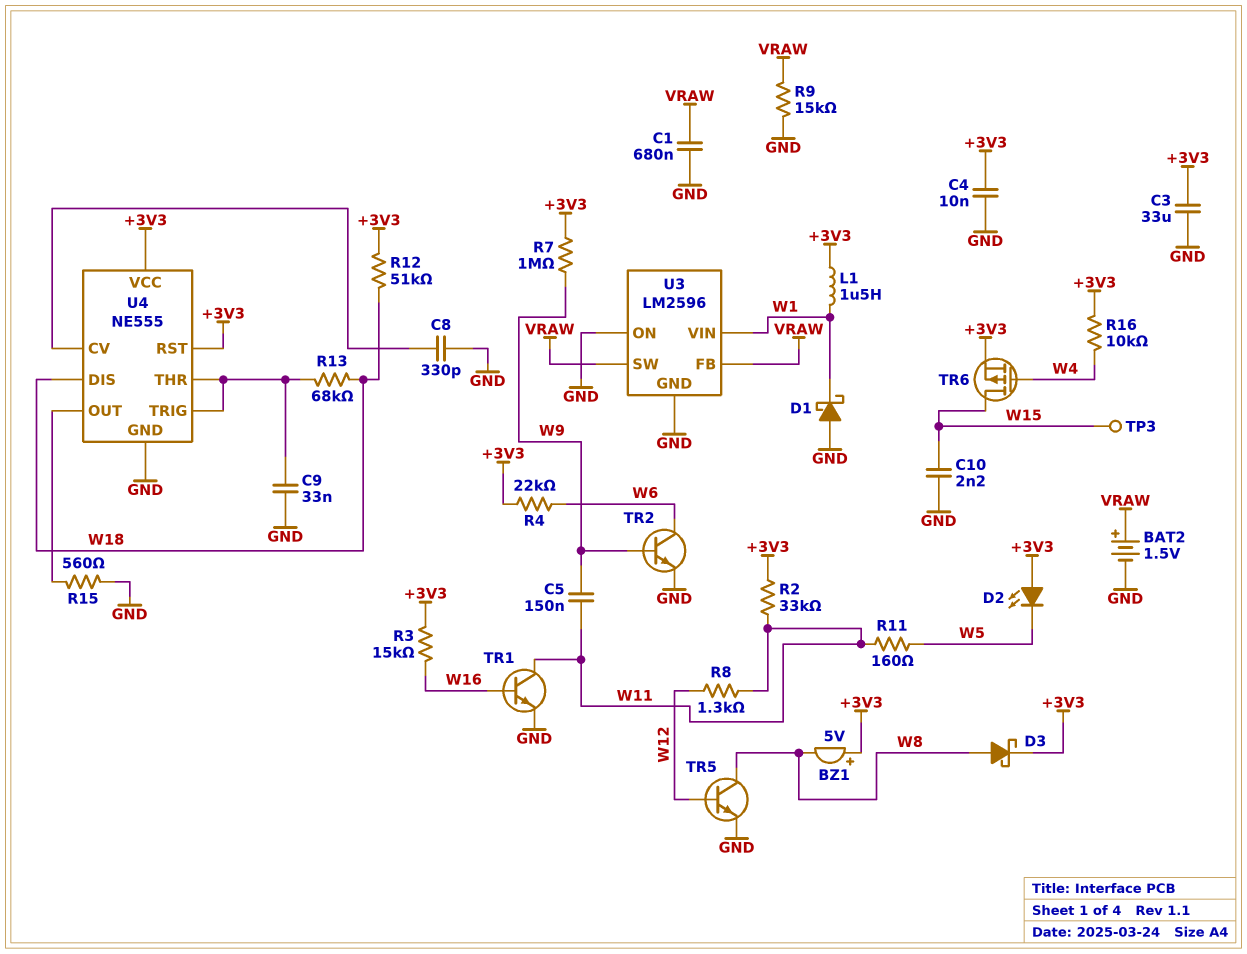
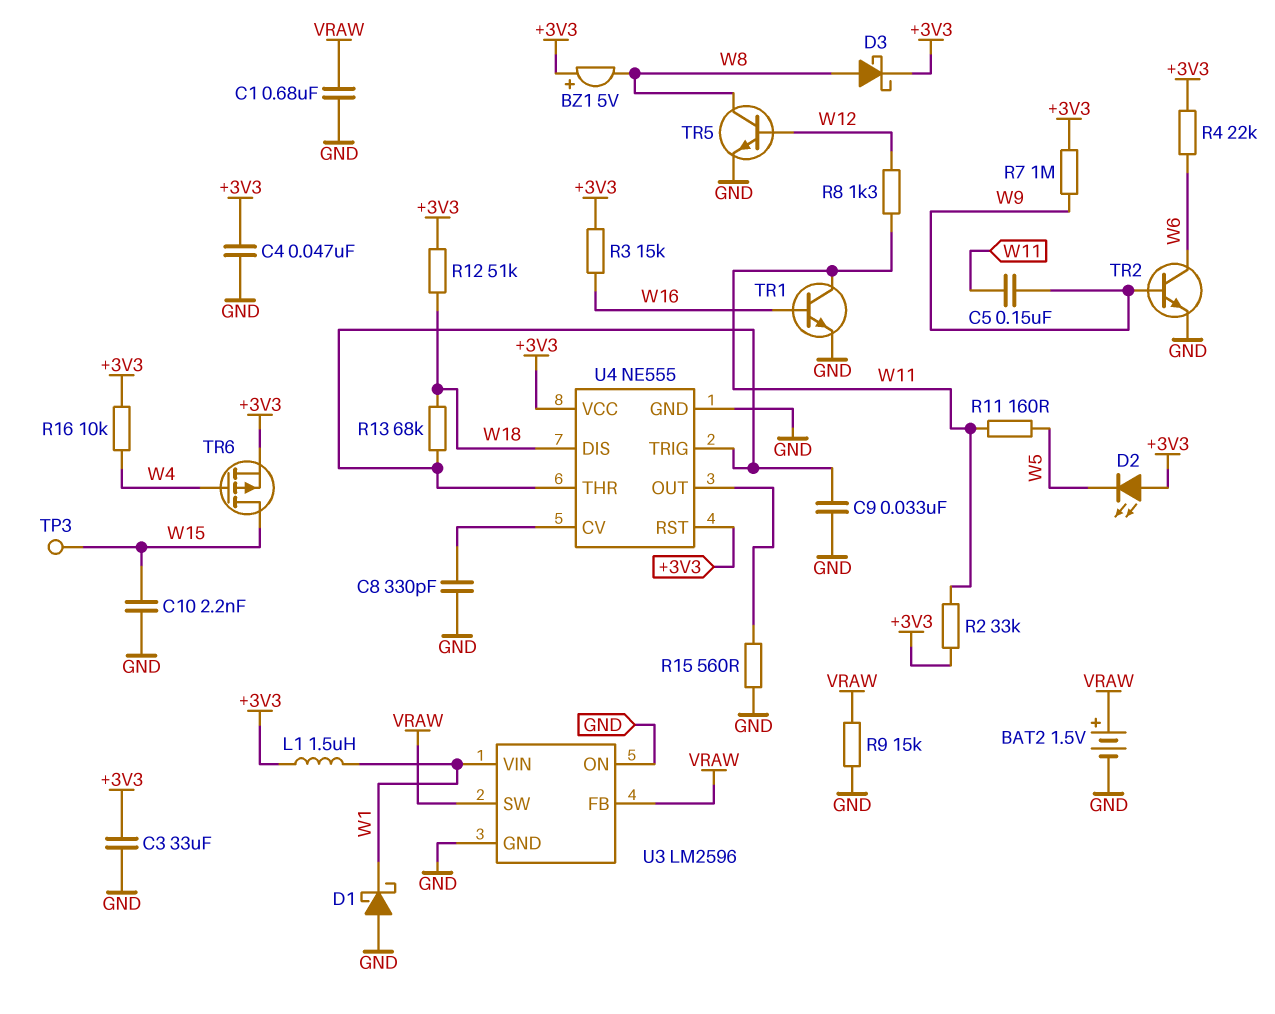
C4: 10nF (+3V3, GND) -> 47nF (+3V3, GND)

